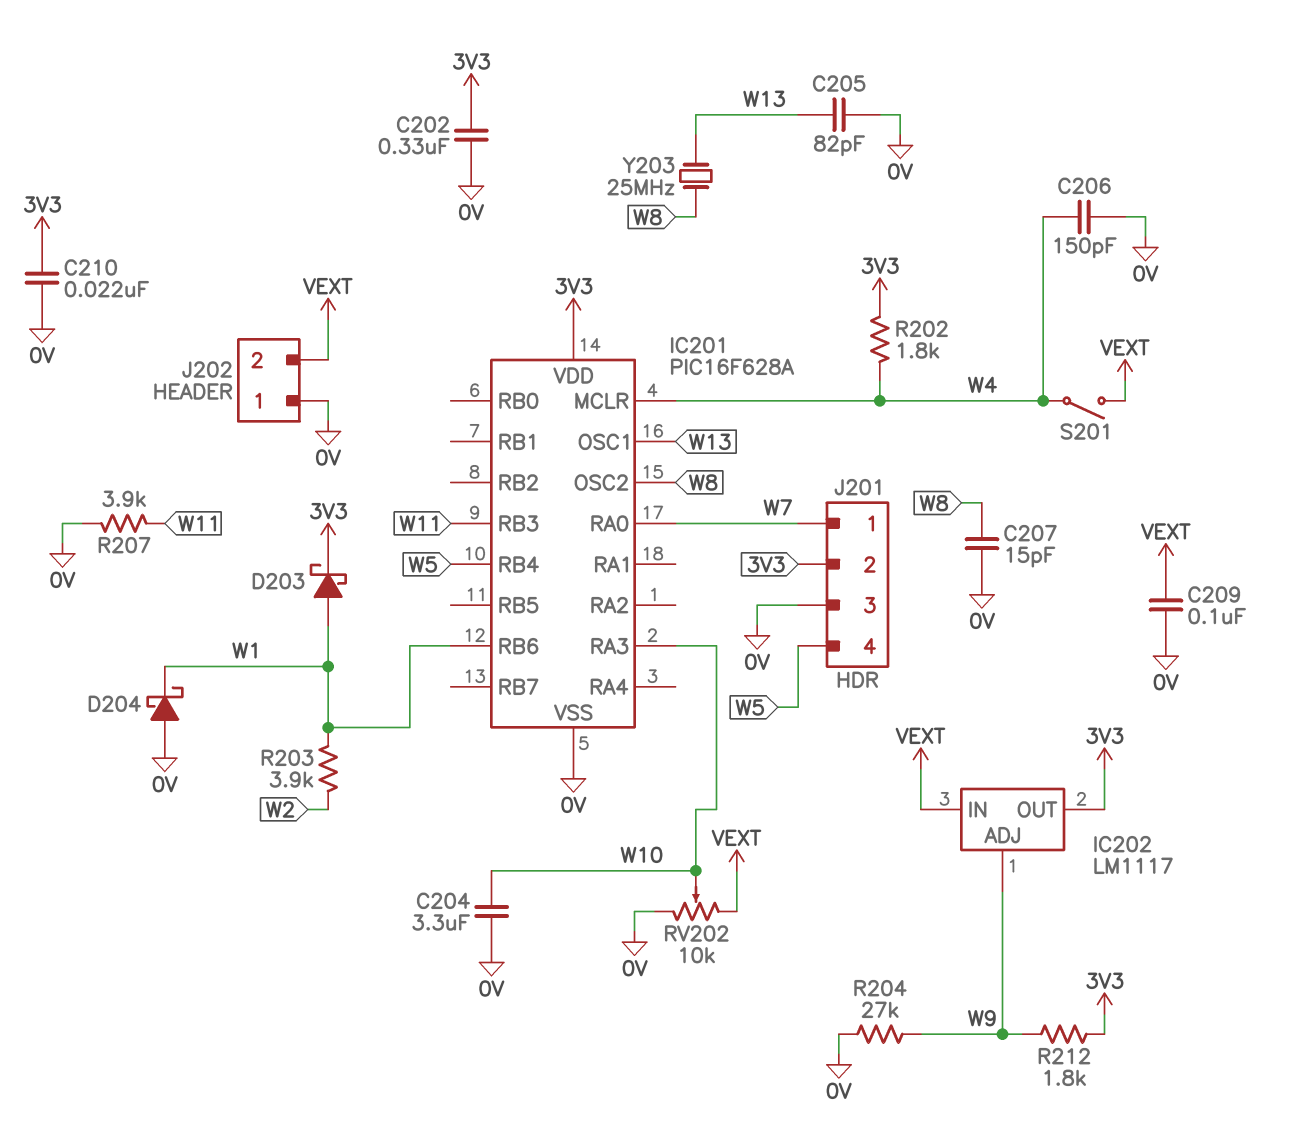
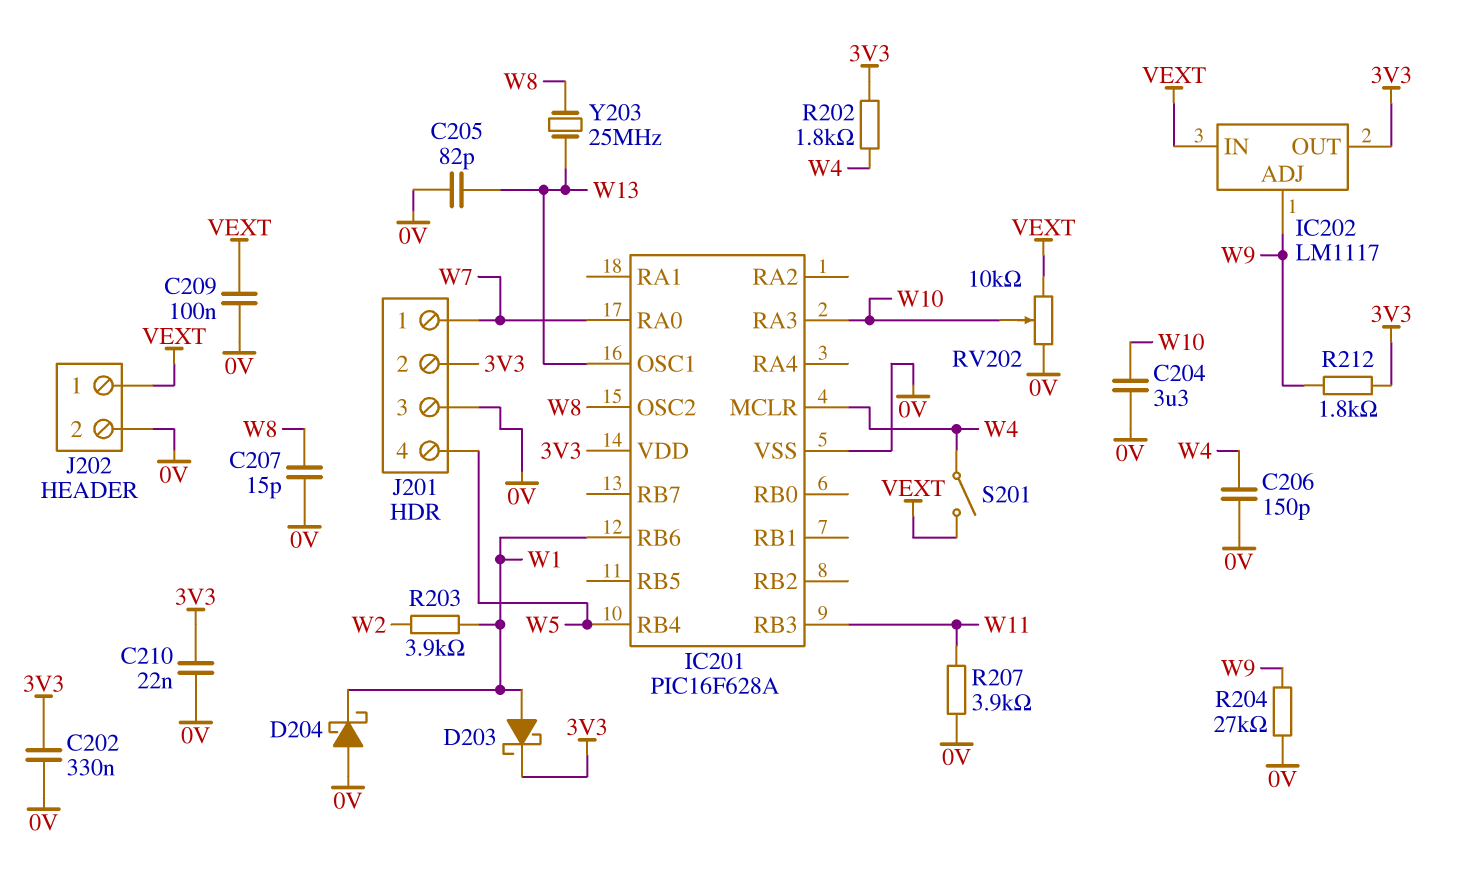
J202 pin 1: 0V -> VEXT
J202 pin 2: VEXT -> 0V

